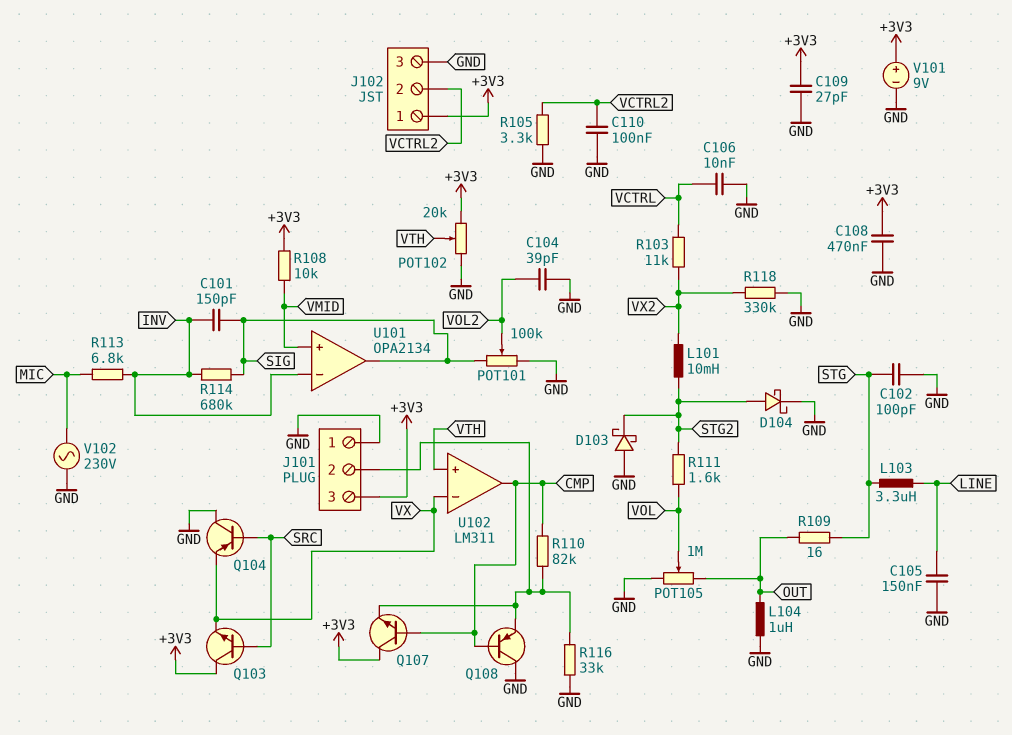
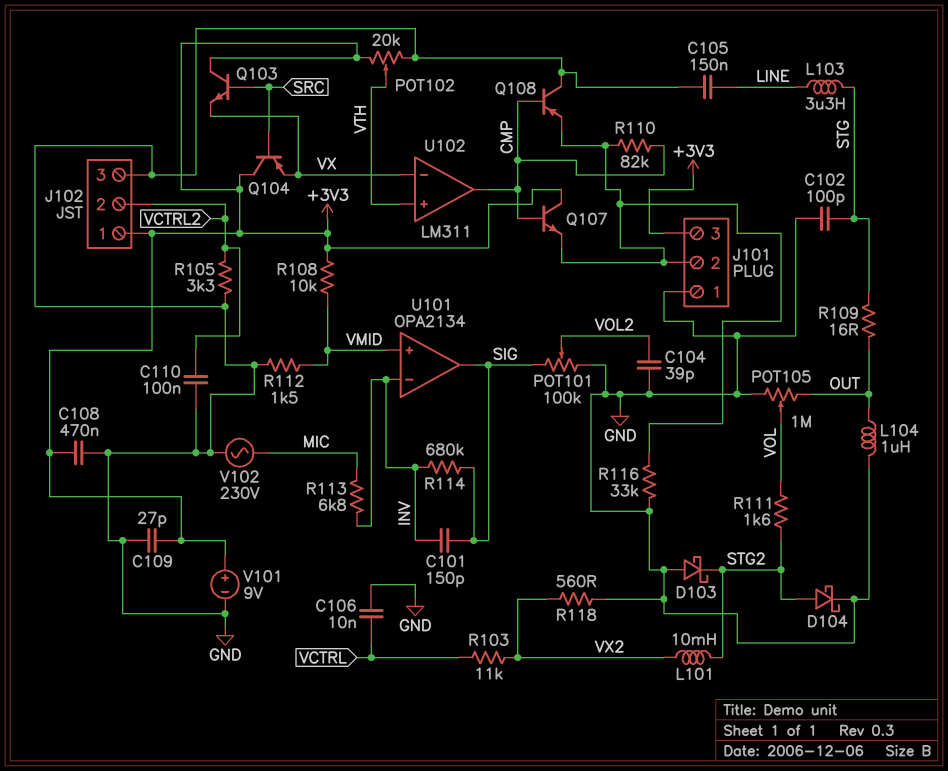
Q104: PNP (B SRC, C GND, E VX) -> PNP (B SRC, C +3V3, E VX)
R112: none -> 1.5k (GND, VMID)
R118: 330k (GND, VX2) -> 560 (GND, VX2)

